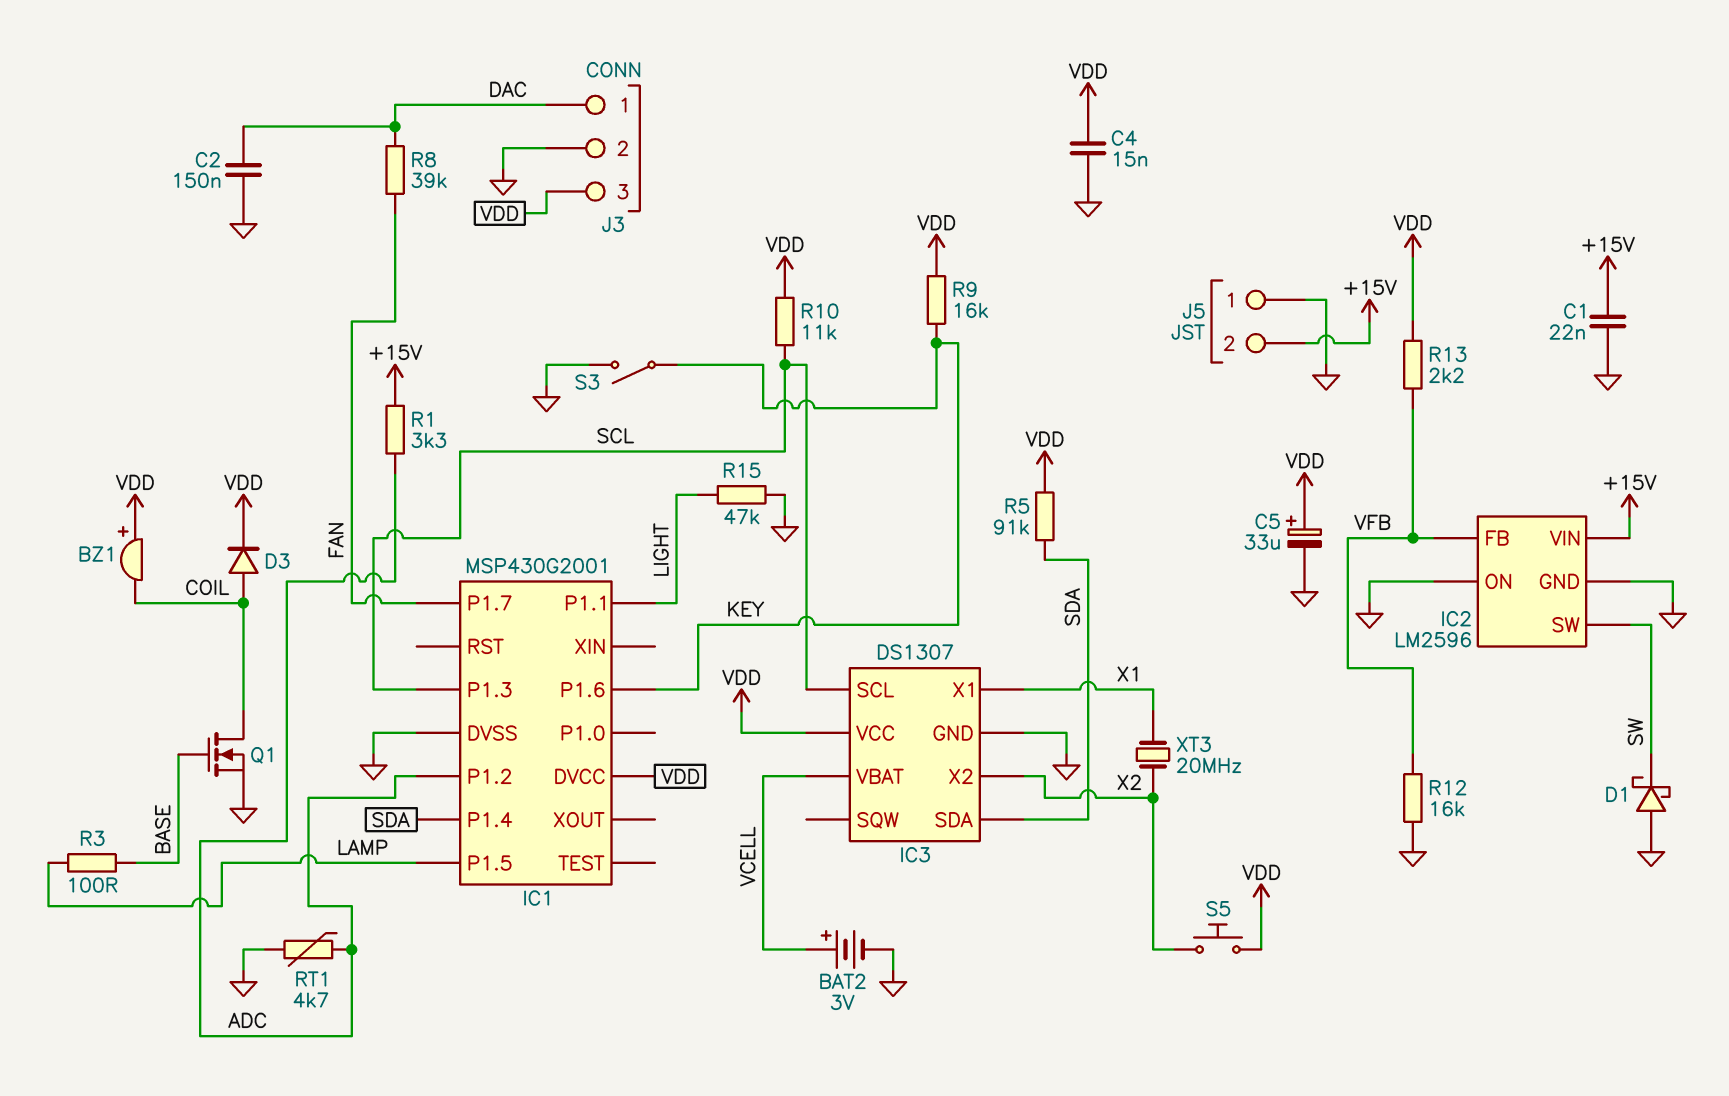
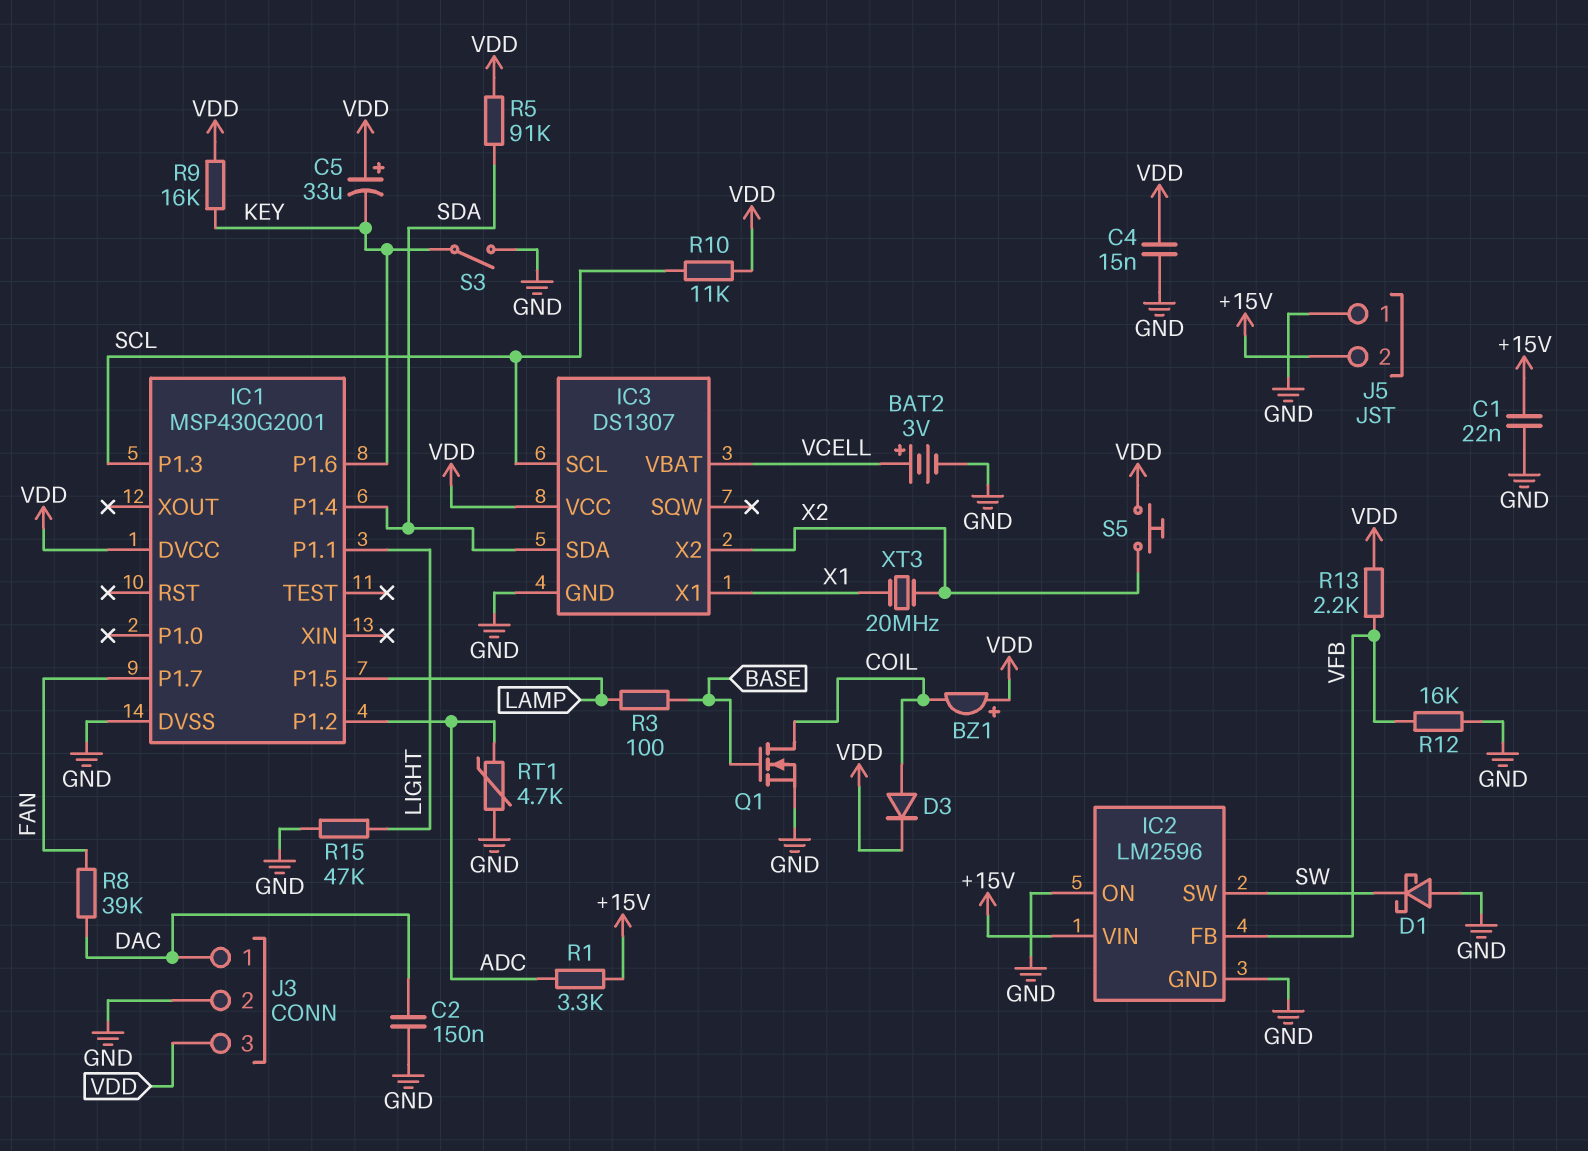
C5: 33uF (plus VDD, minus GND) -> 33uF (plus VDD, minus KEY)

